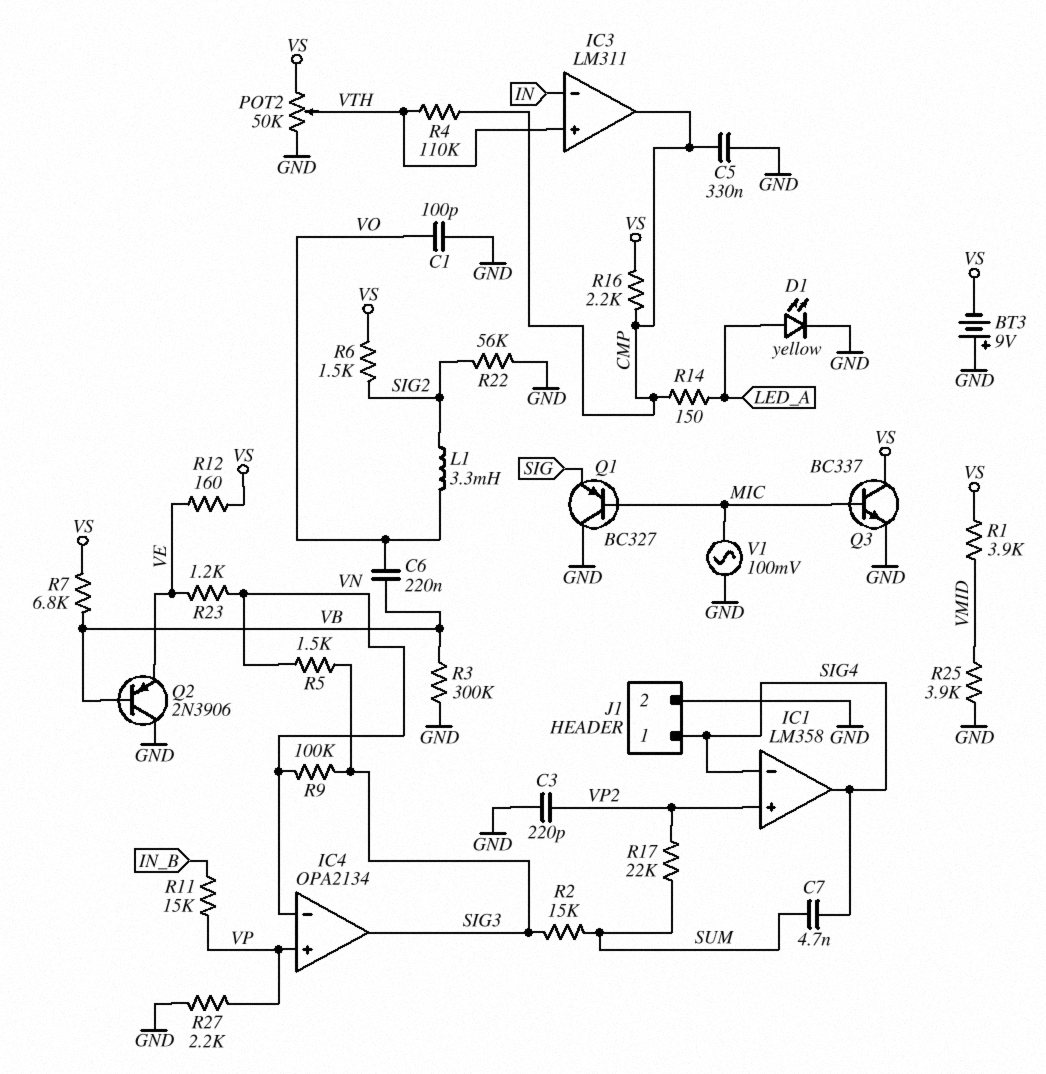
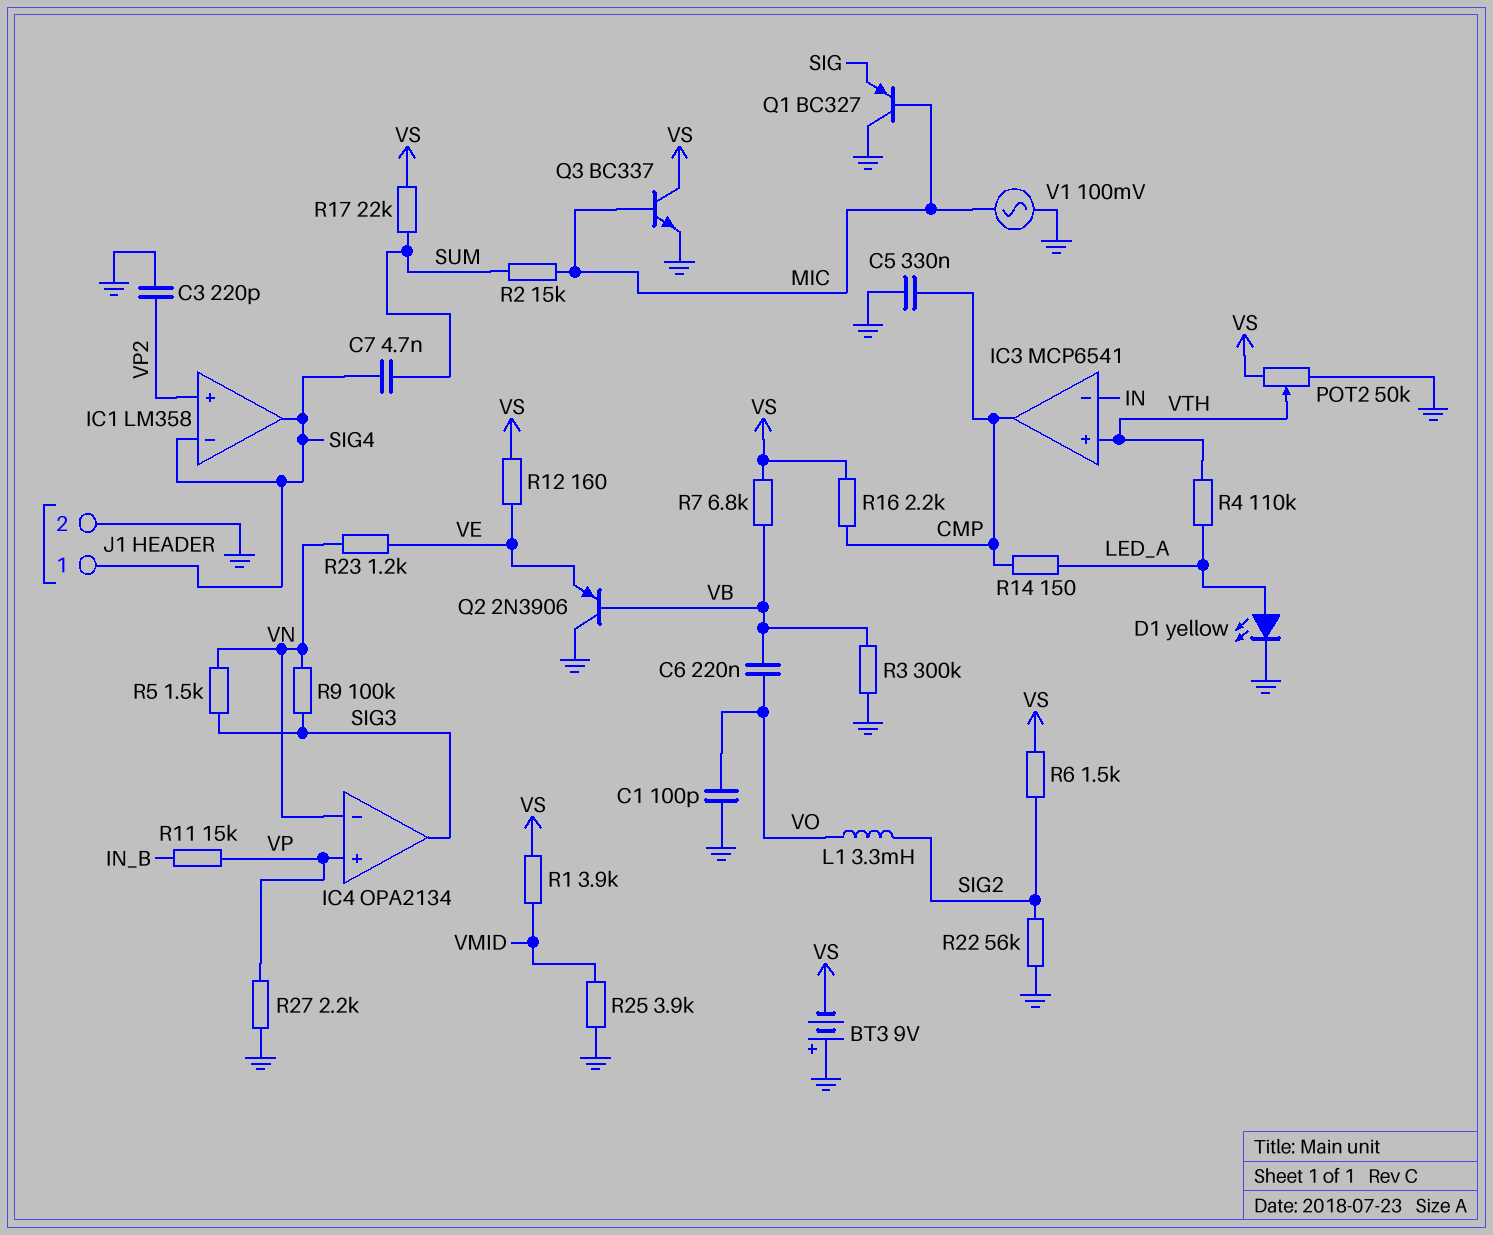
IC3: LM311 -> MCP6541
R2: 15k (SIG3, SUM) -> 15k (MIC, SUM)
R4: 110k (CMP, VTH) -> 110k (LED_A, VTH)
R17: 22k (SUM, VP2) -> 22k (SUM, VS)

